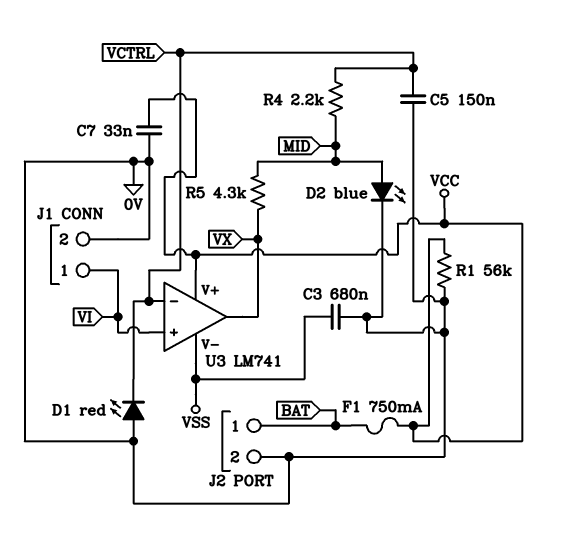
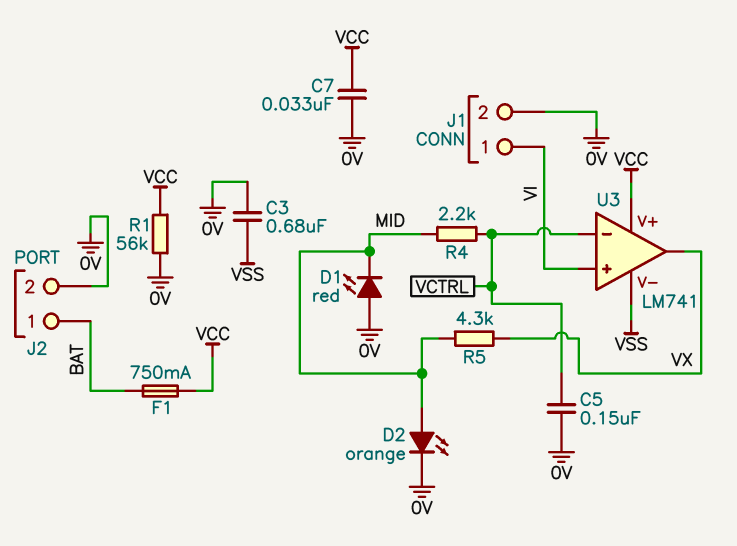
D1: LED red (A 0V, K VCTRL) -> LED red (A 0V, K MID)
D2: LED blue (A MID, K 0V) -> LED orange (A MID, K 0V)

